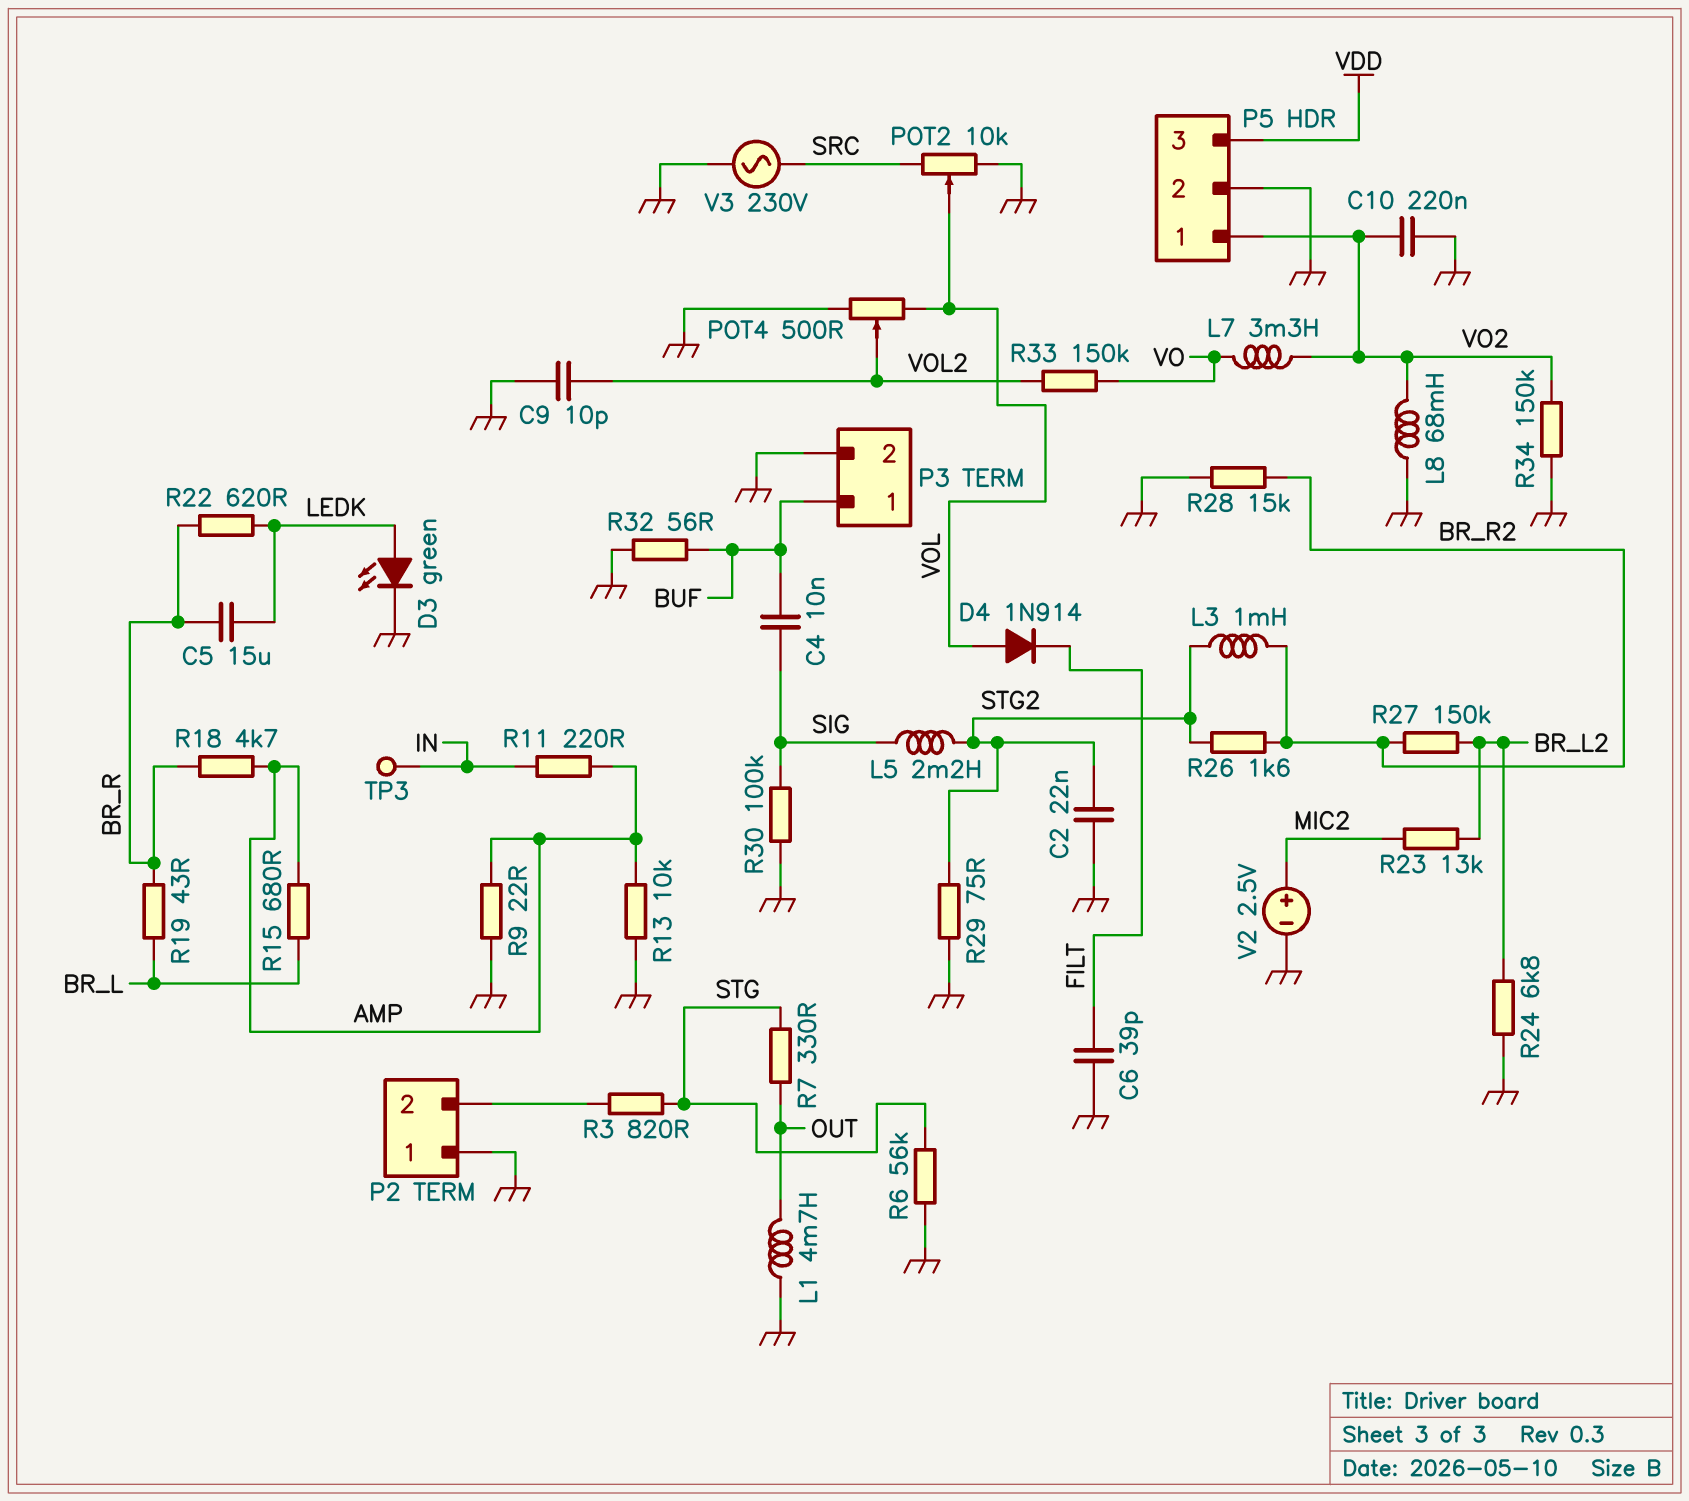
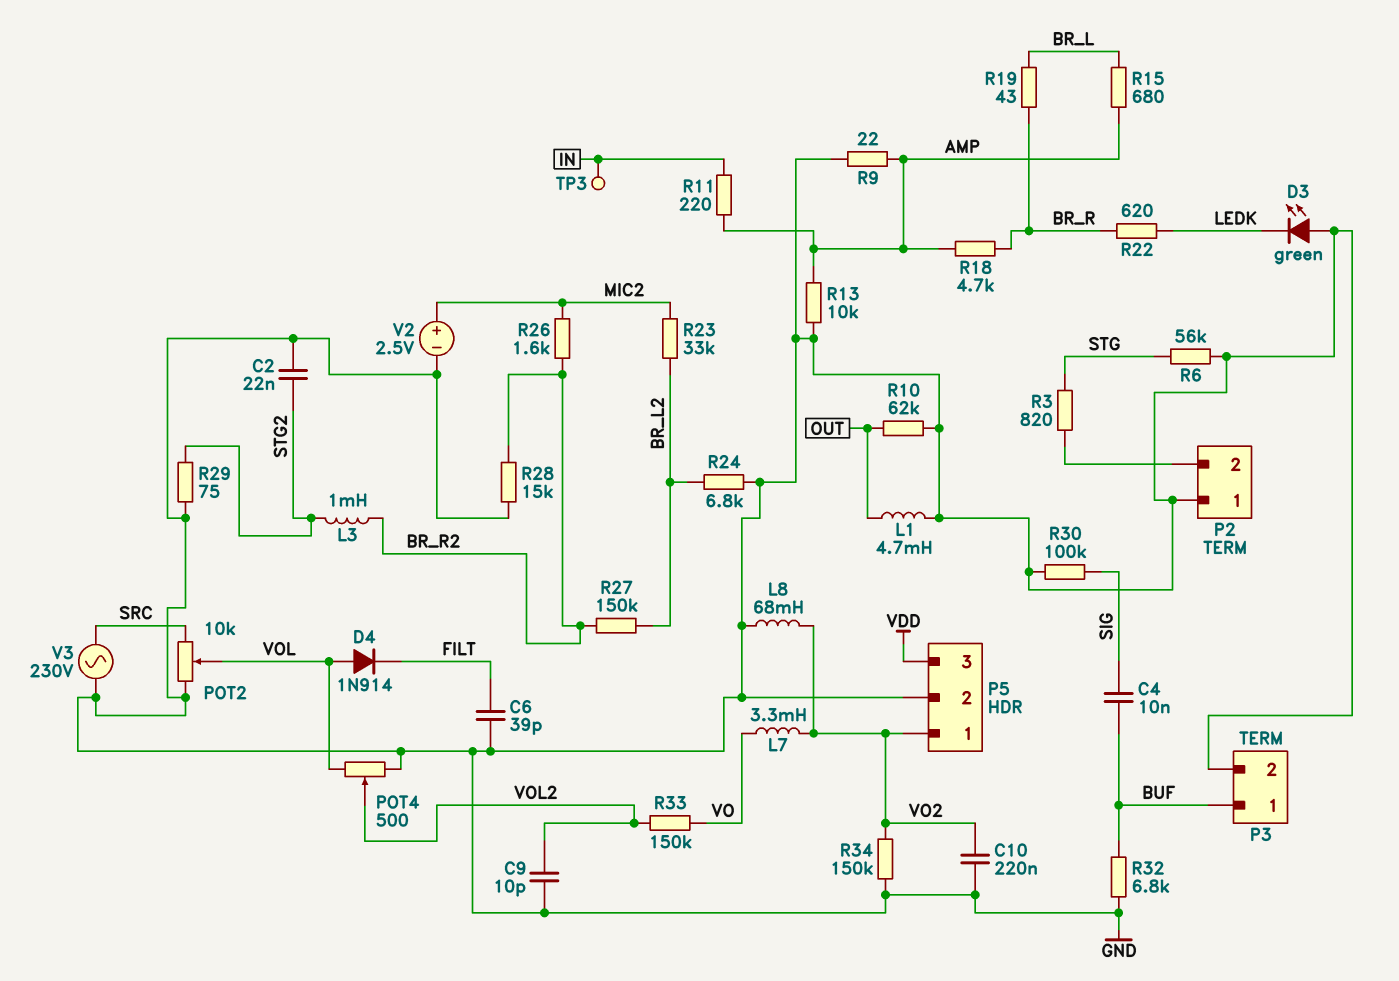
C5: 15uF (BR_R, LEDK) -> none
D3: LED green (A LEDK, K GND) -> LED green (A GND, K LEDK)
L5: 2.2mH (SIG, STG2) -> none
R7: 330 (OUT, STG) -> none
R10: none -> 62k (GND, OUT)
R23: 13k (BR_L2, MIC2) -> 33k (BR_L2, MIC2)
R26: 1.6k (BR_R2, STG2) -> 1.6k (BR_R2, MIC2)
R32: 56 (BUF, GND) -> 6.8k (BUF, GND)

